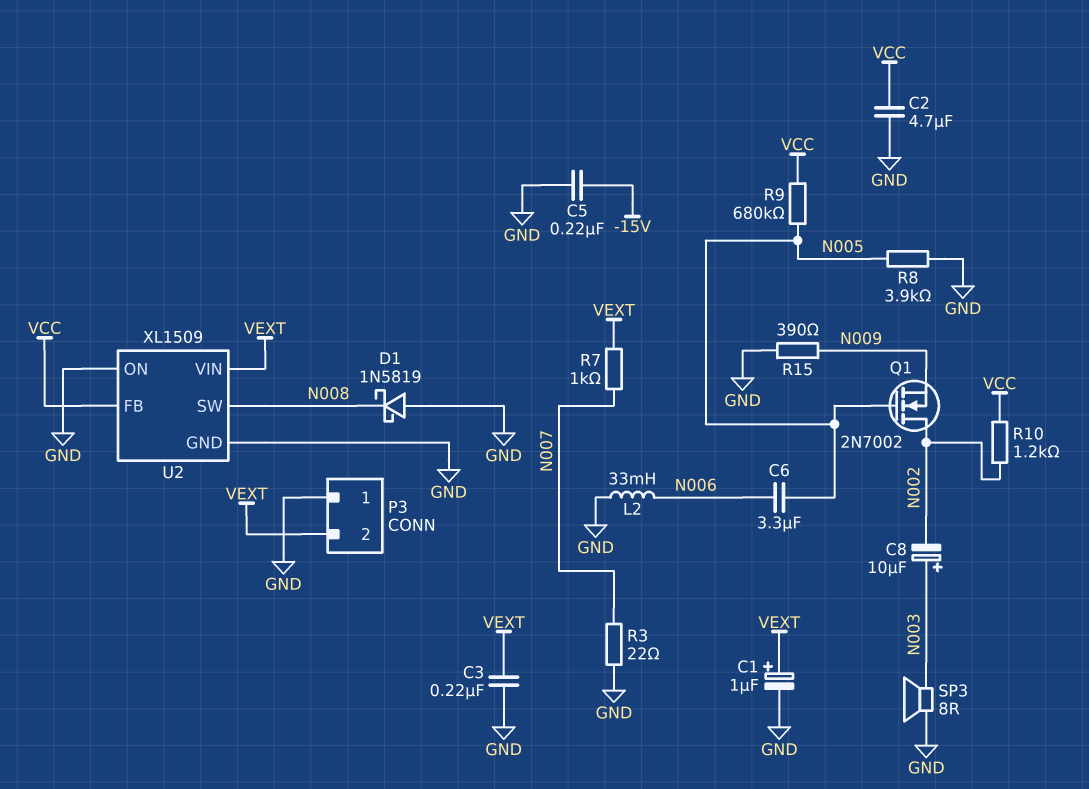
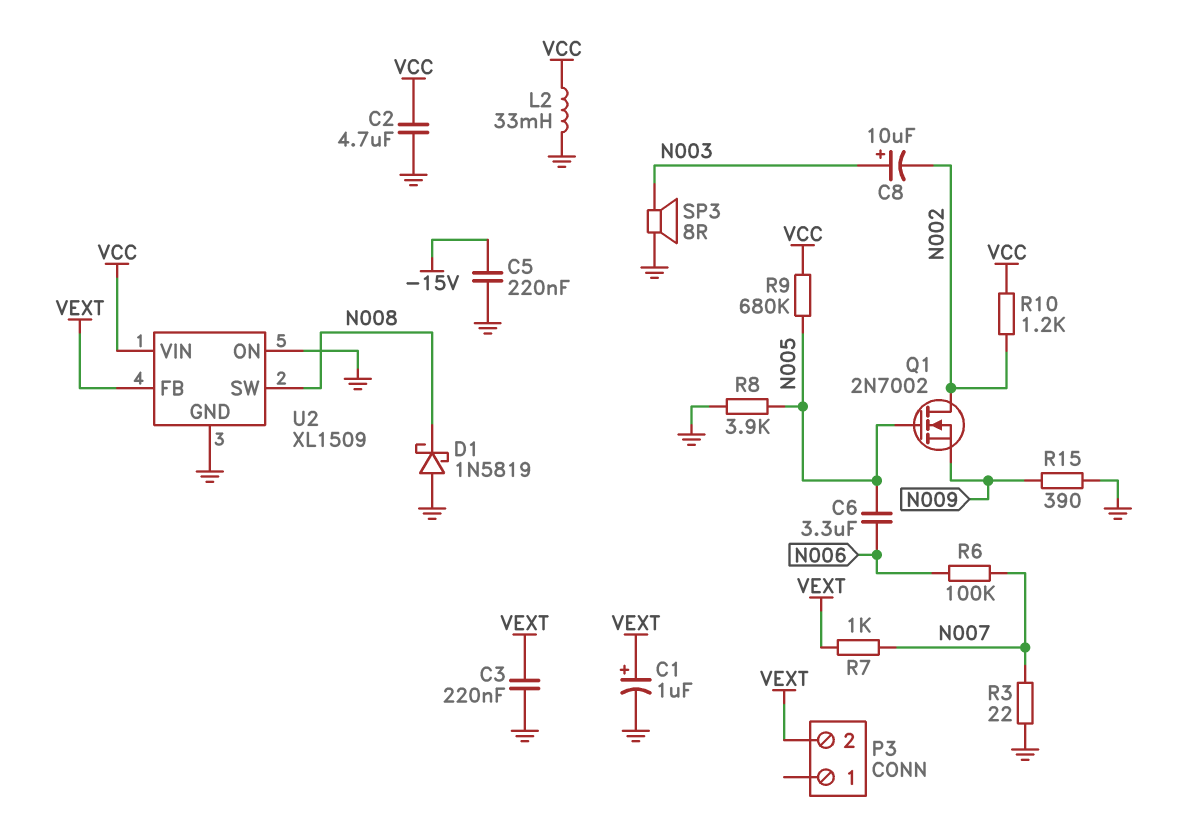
L2: 33mH (GND, N006) -> 33mH (GND, VCC)
P3 pin 1: GND -> none
R6: none -> 100k (N006, N007)
U2 pin FB: VCC -> VEXT
U2 pin VIN: VEXT -> VCC

